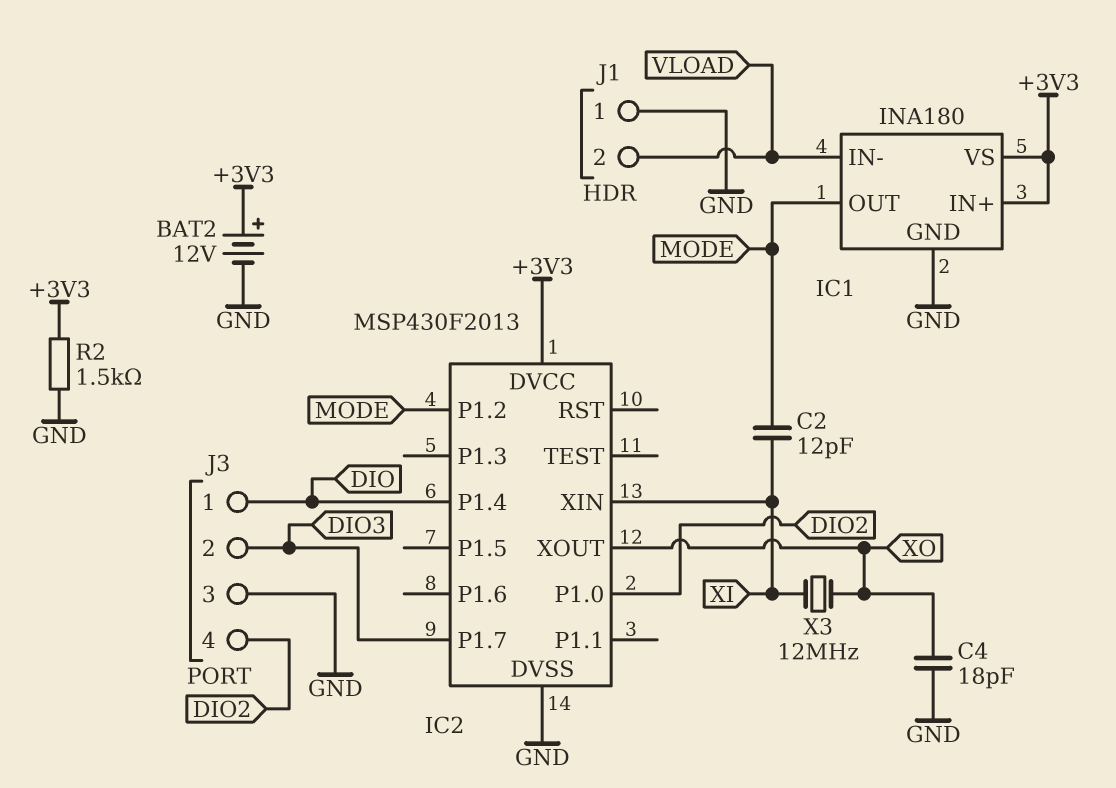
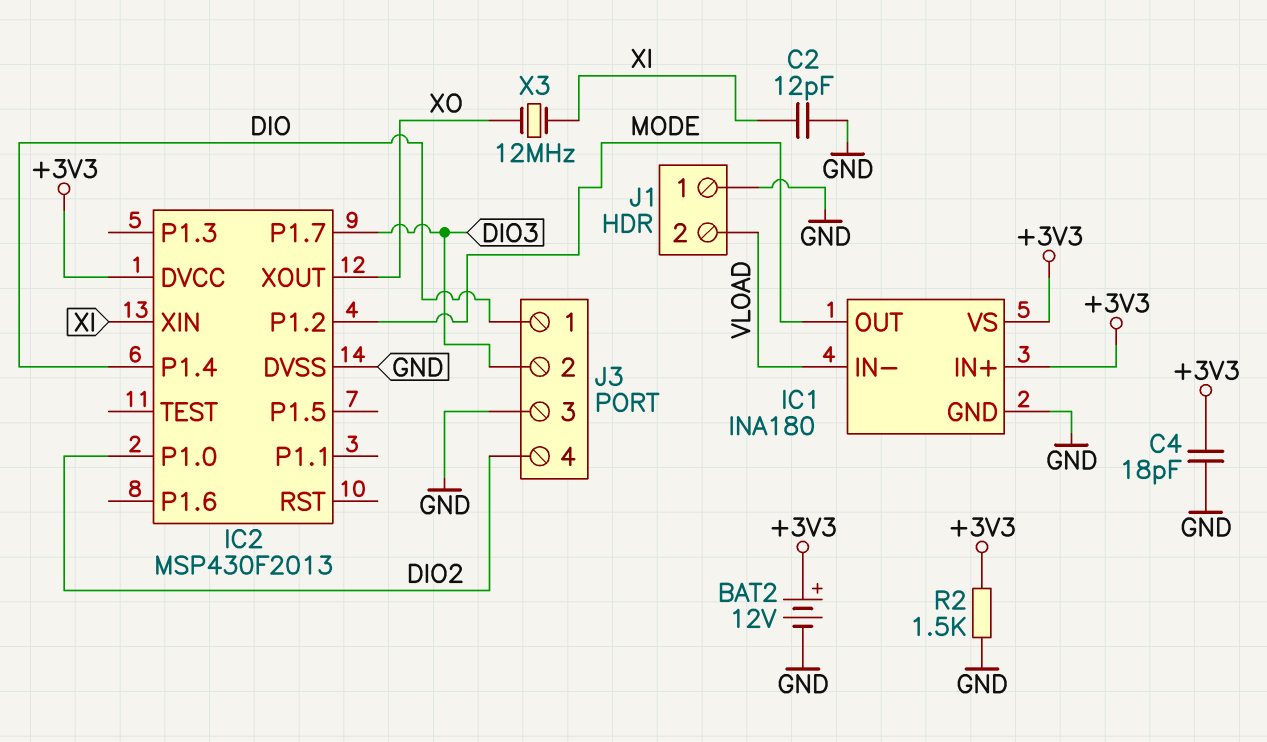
C2: 12pF (MODE, XI) -> 12pF (GND, XI)
C4: 18pF (GND, XO) -> 18pF (+3V3, GND)

